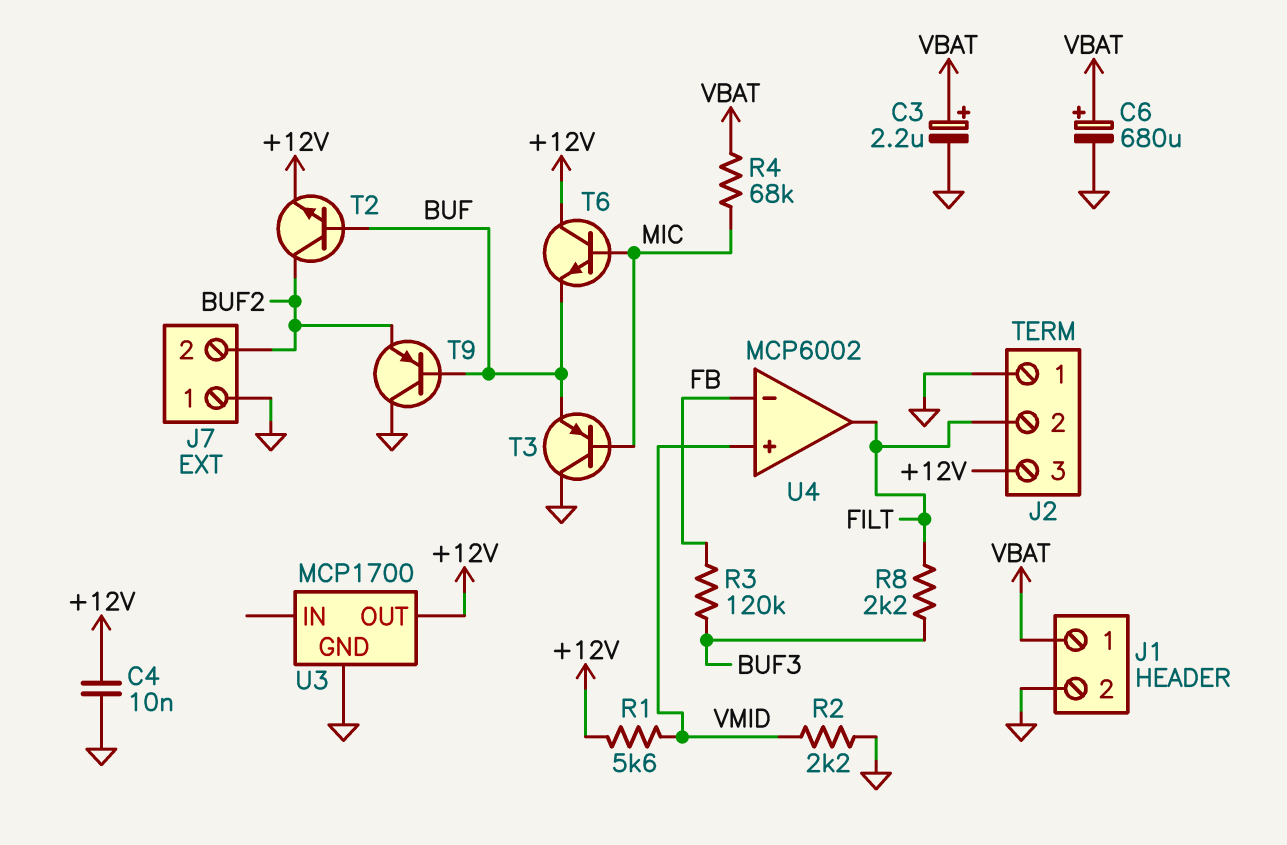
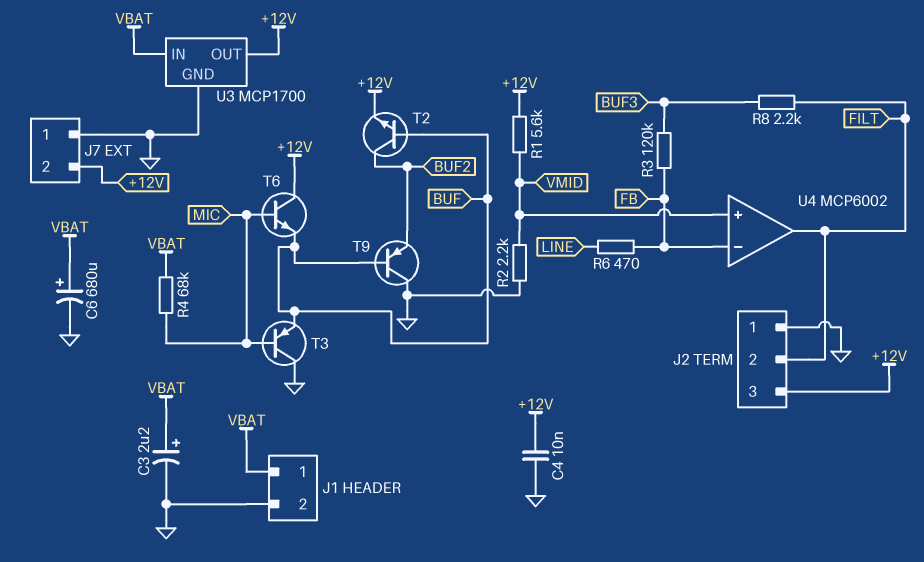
J7 pin 2: BUF2 -> +12V
R6: none -> 470 (FB, LINE)
U3 pin IN: none -> VBAT

